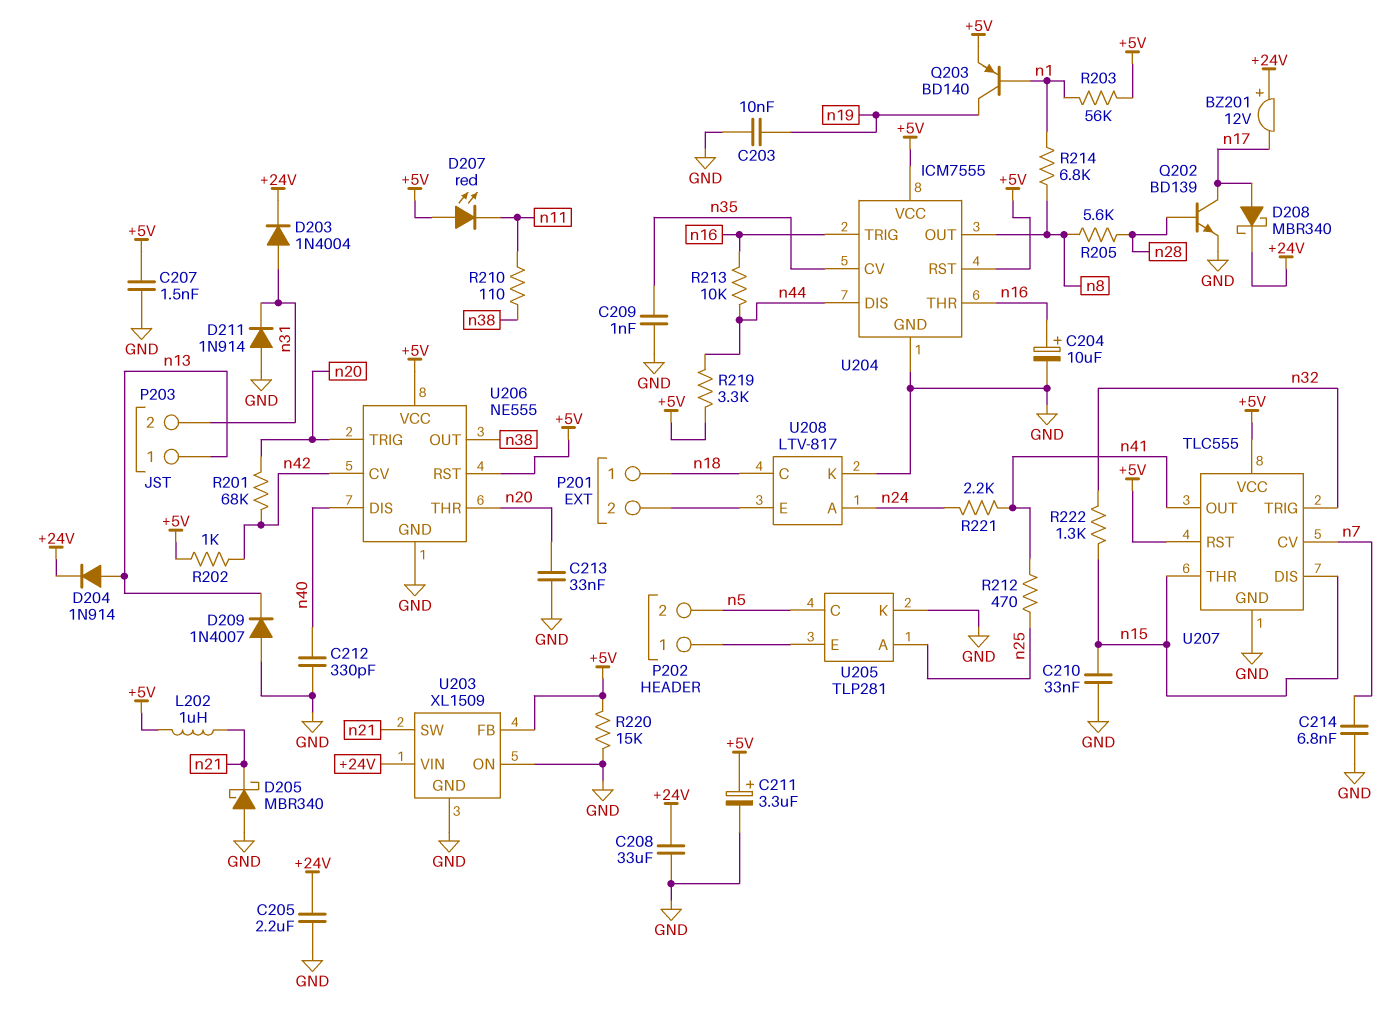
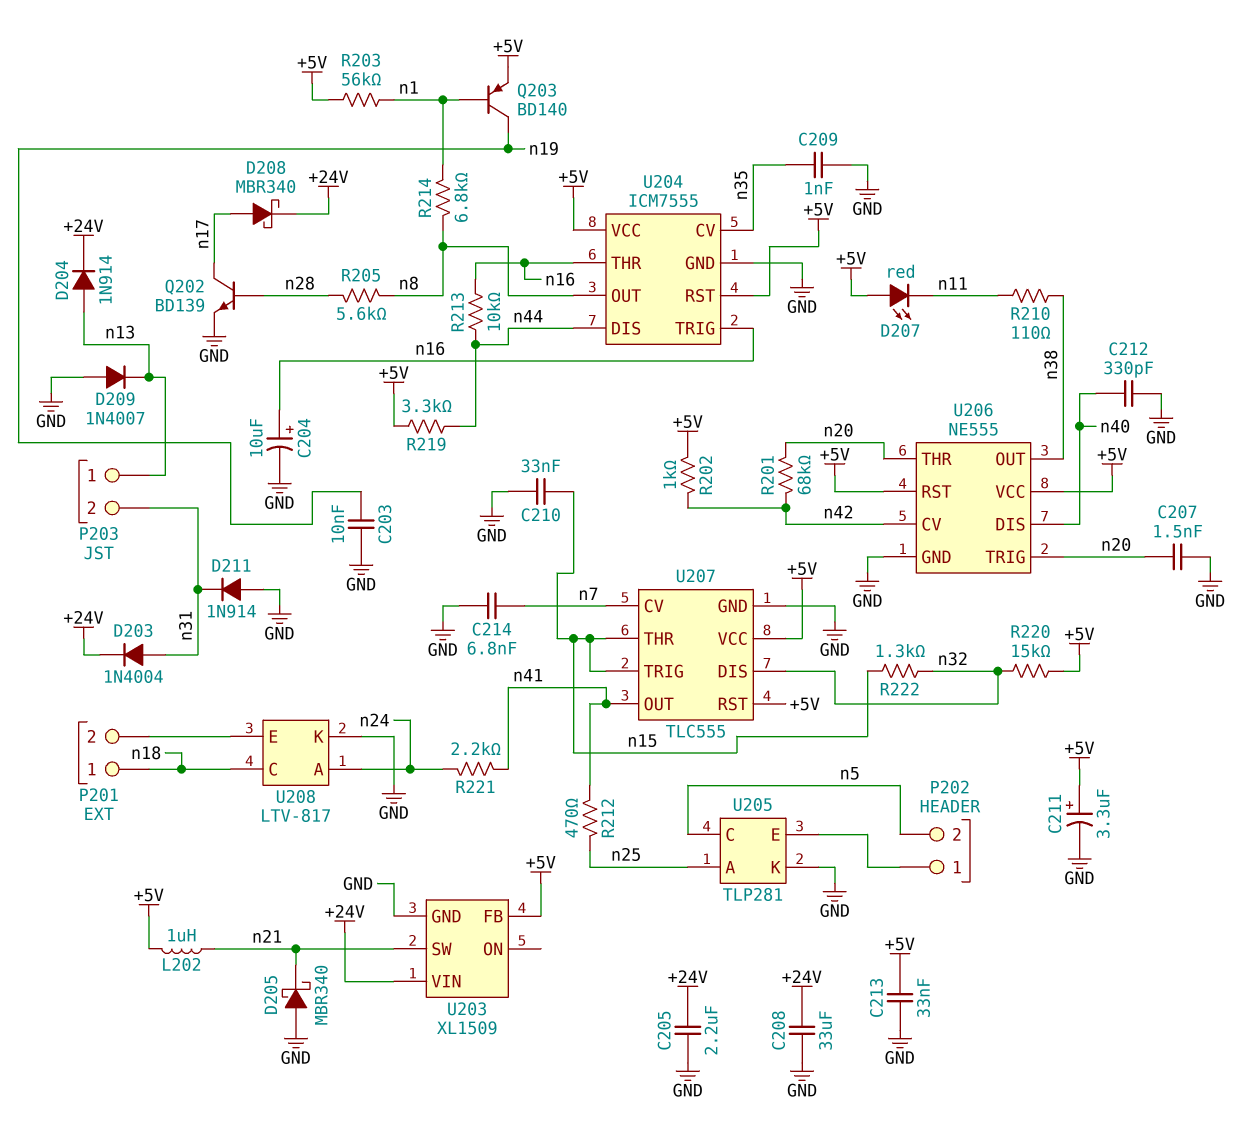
BZ201: buzzer 12V (plus +24V, minus n17) -> none
C207: 1.5nF (+5V, GND) -> 1.5nF (GND, n20)
C213: 33nF (GND, n20) -> 33nF (+5V, GND)
R220: 15k (+5V, GND) -> 15k (+5V, n32)
U203 pin ON: GND -> none
U207 pin DIS: n15 -> n32
U207 pin TRIG: n32 -> n15

